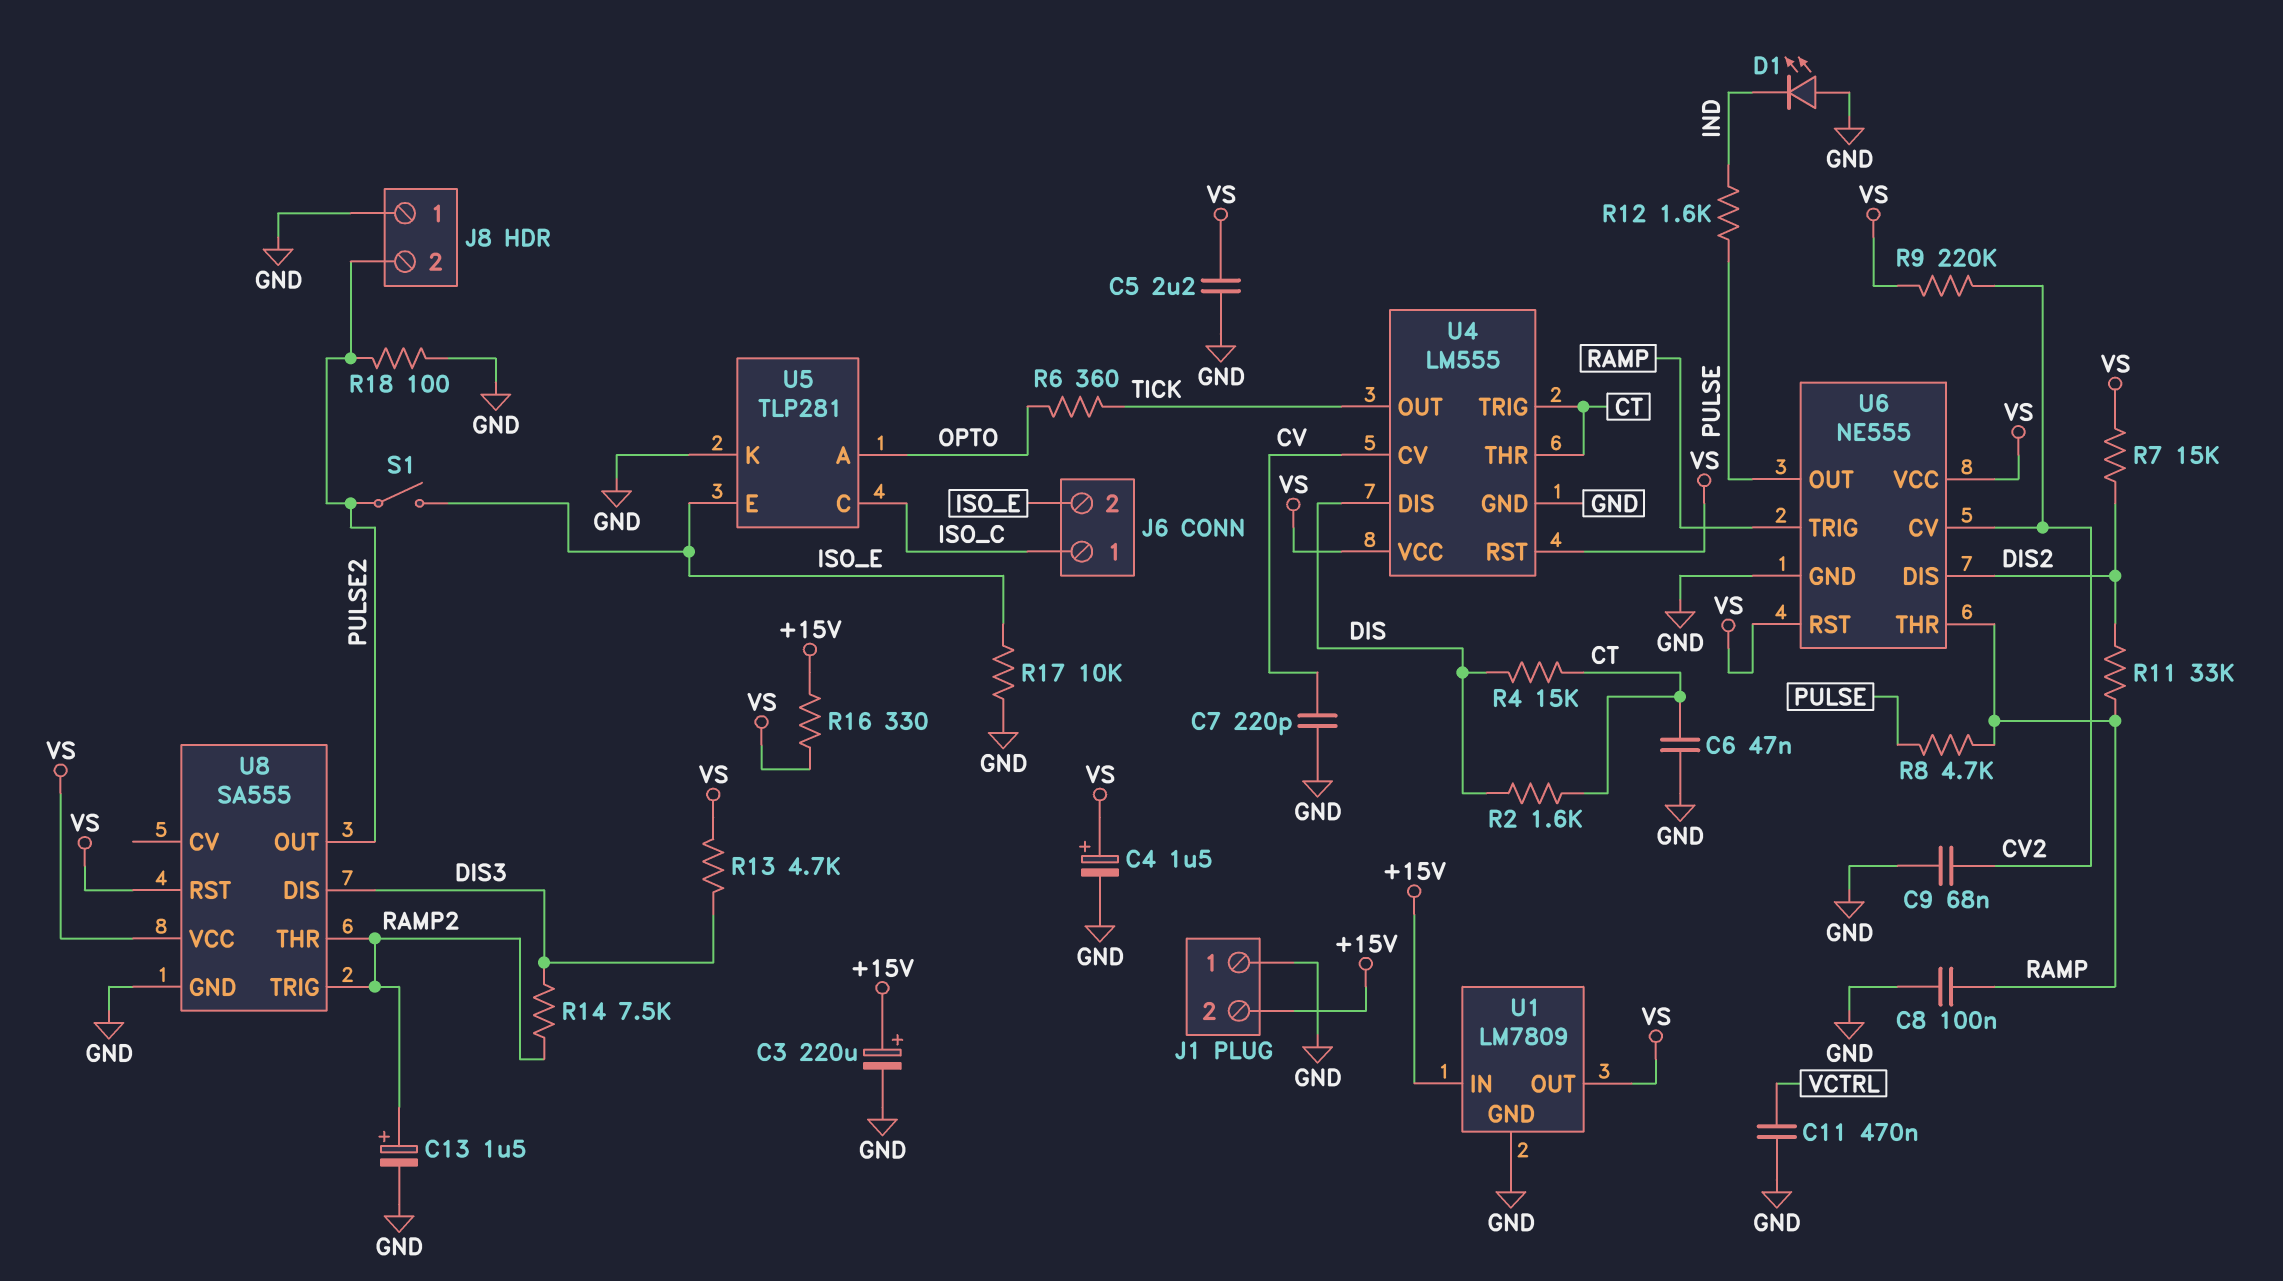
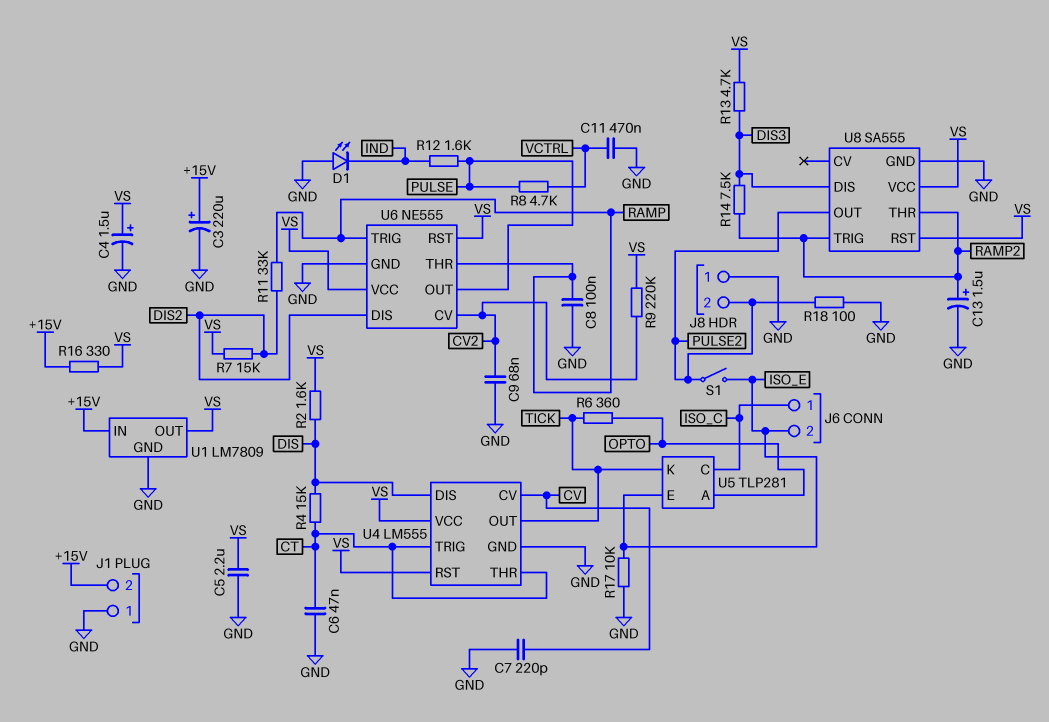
R2: 1.6k (CT, DIS) -> 1.6k (DIS, VS)
R8: 4.7k (PULSE, RAMP) -> 4.7k (PULSE, VCTRL)
U5 pin K: GND -> TICK

